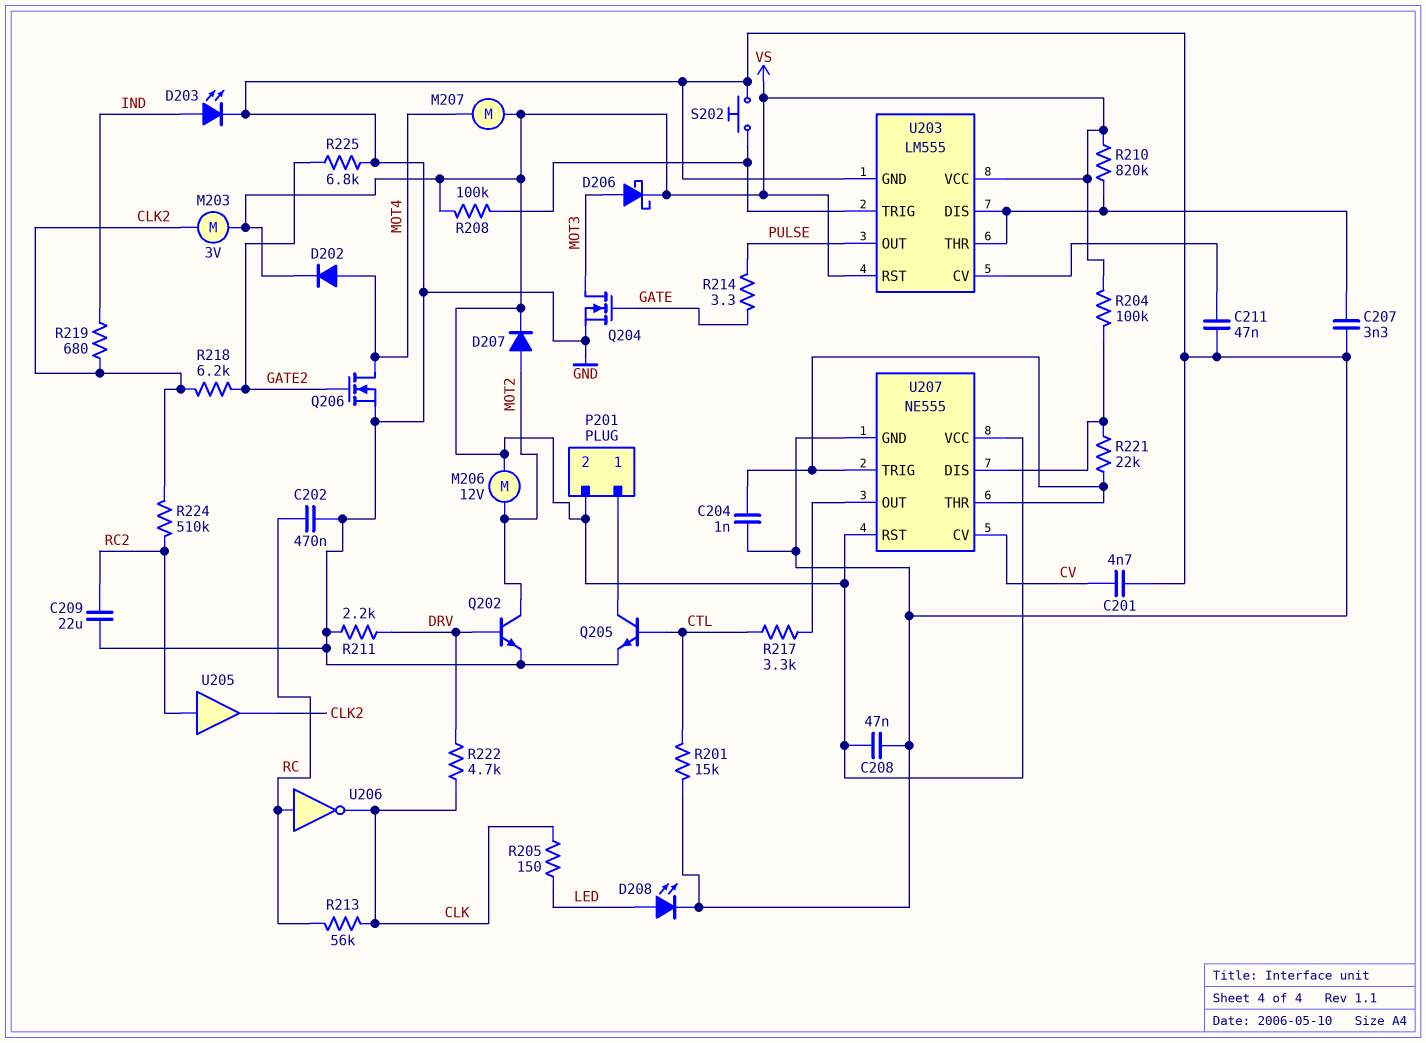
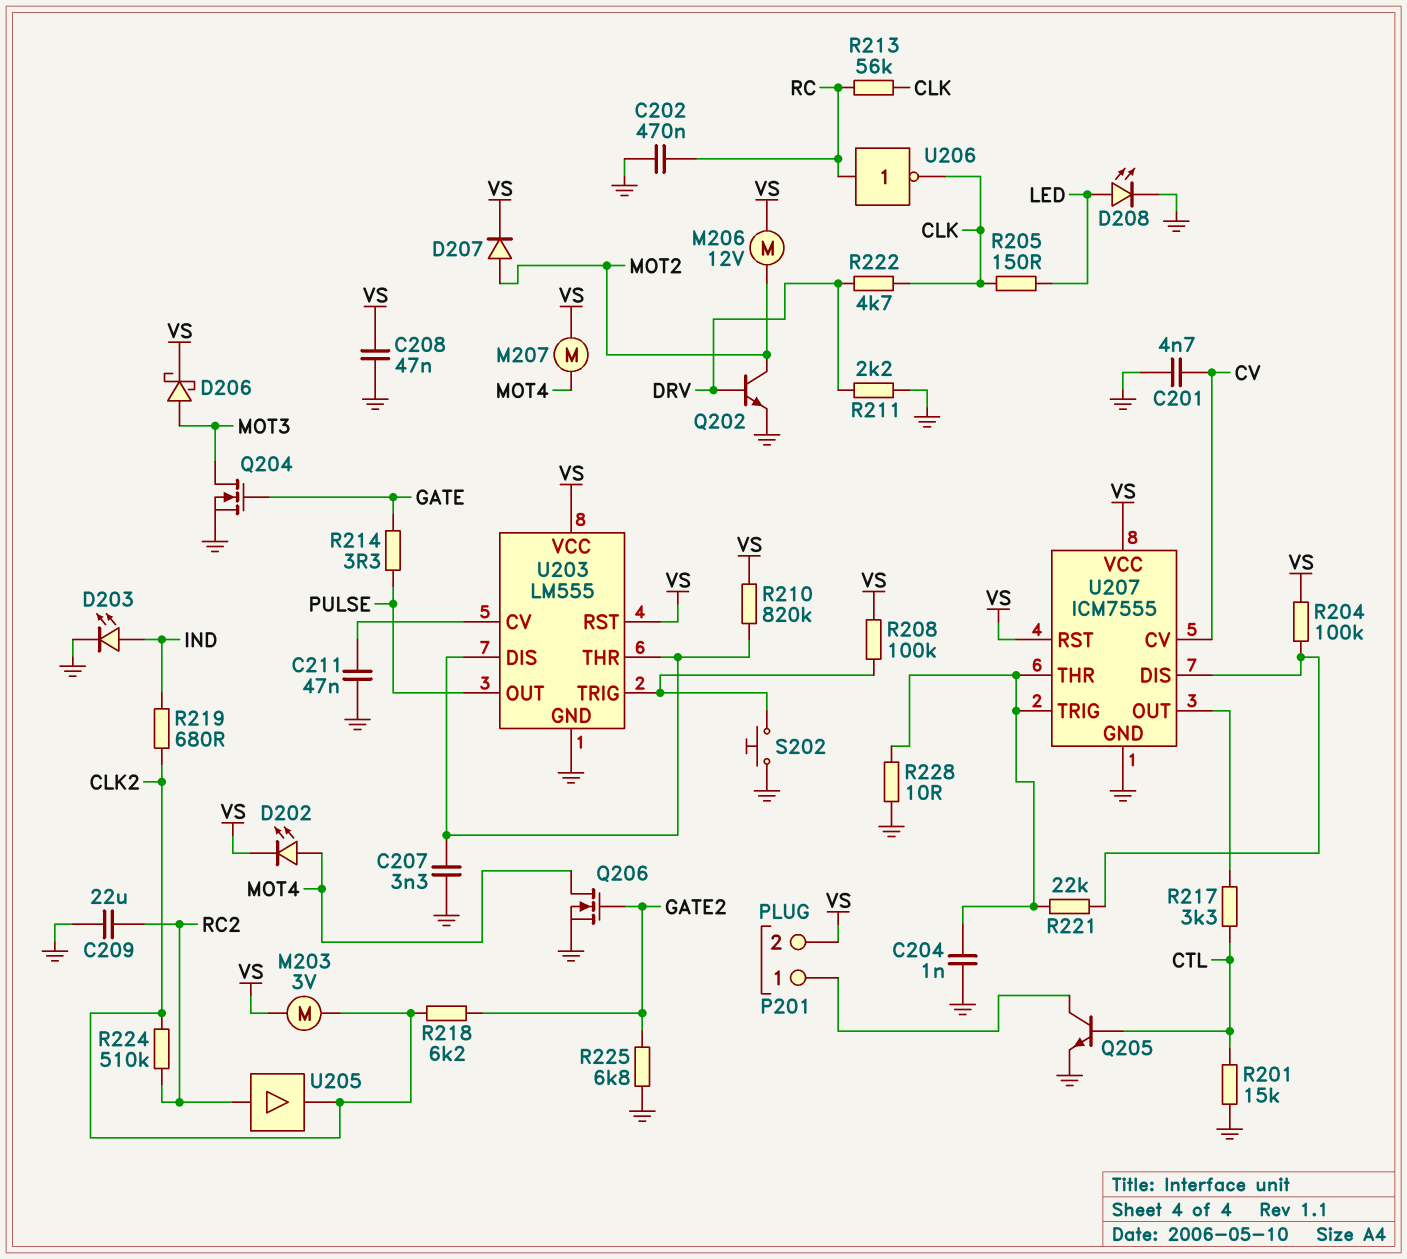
D202: diode (A MOT4, K VS) -> LED (A MOT4, K VS)
R228: none -> 10 (GND, U207/THR)
U207: NE555 -> ICM7555

